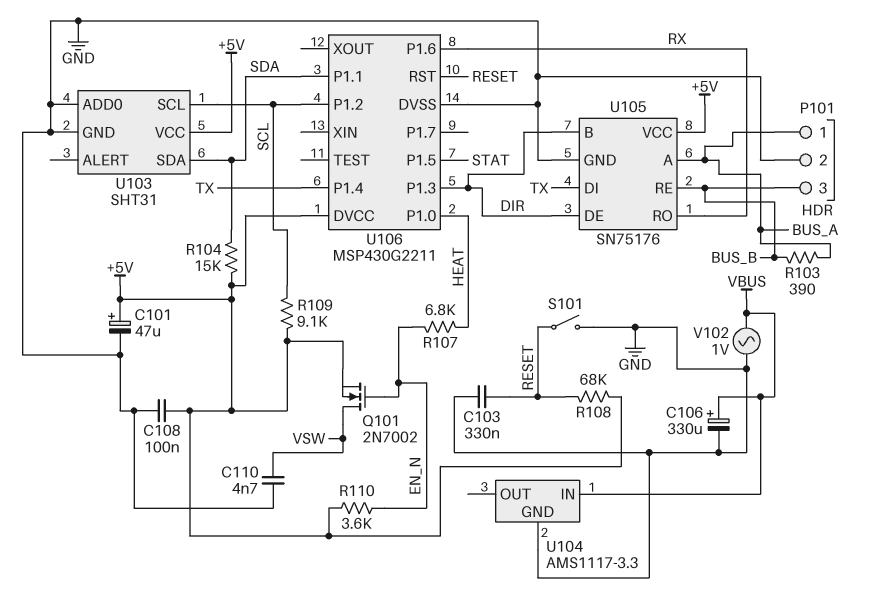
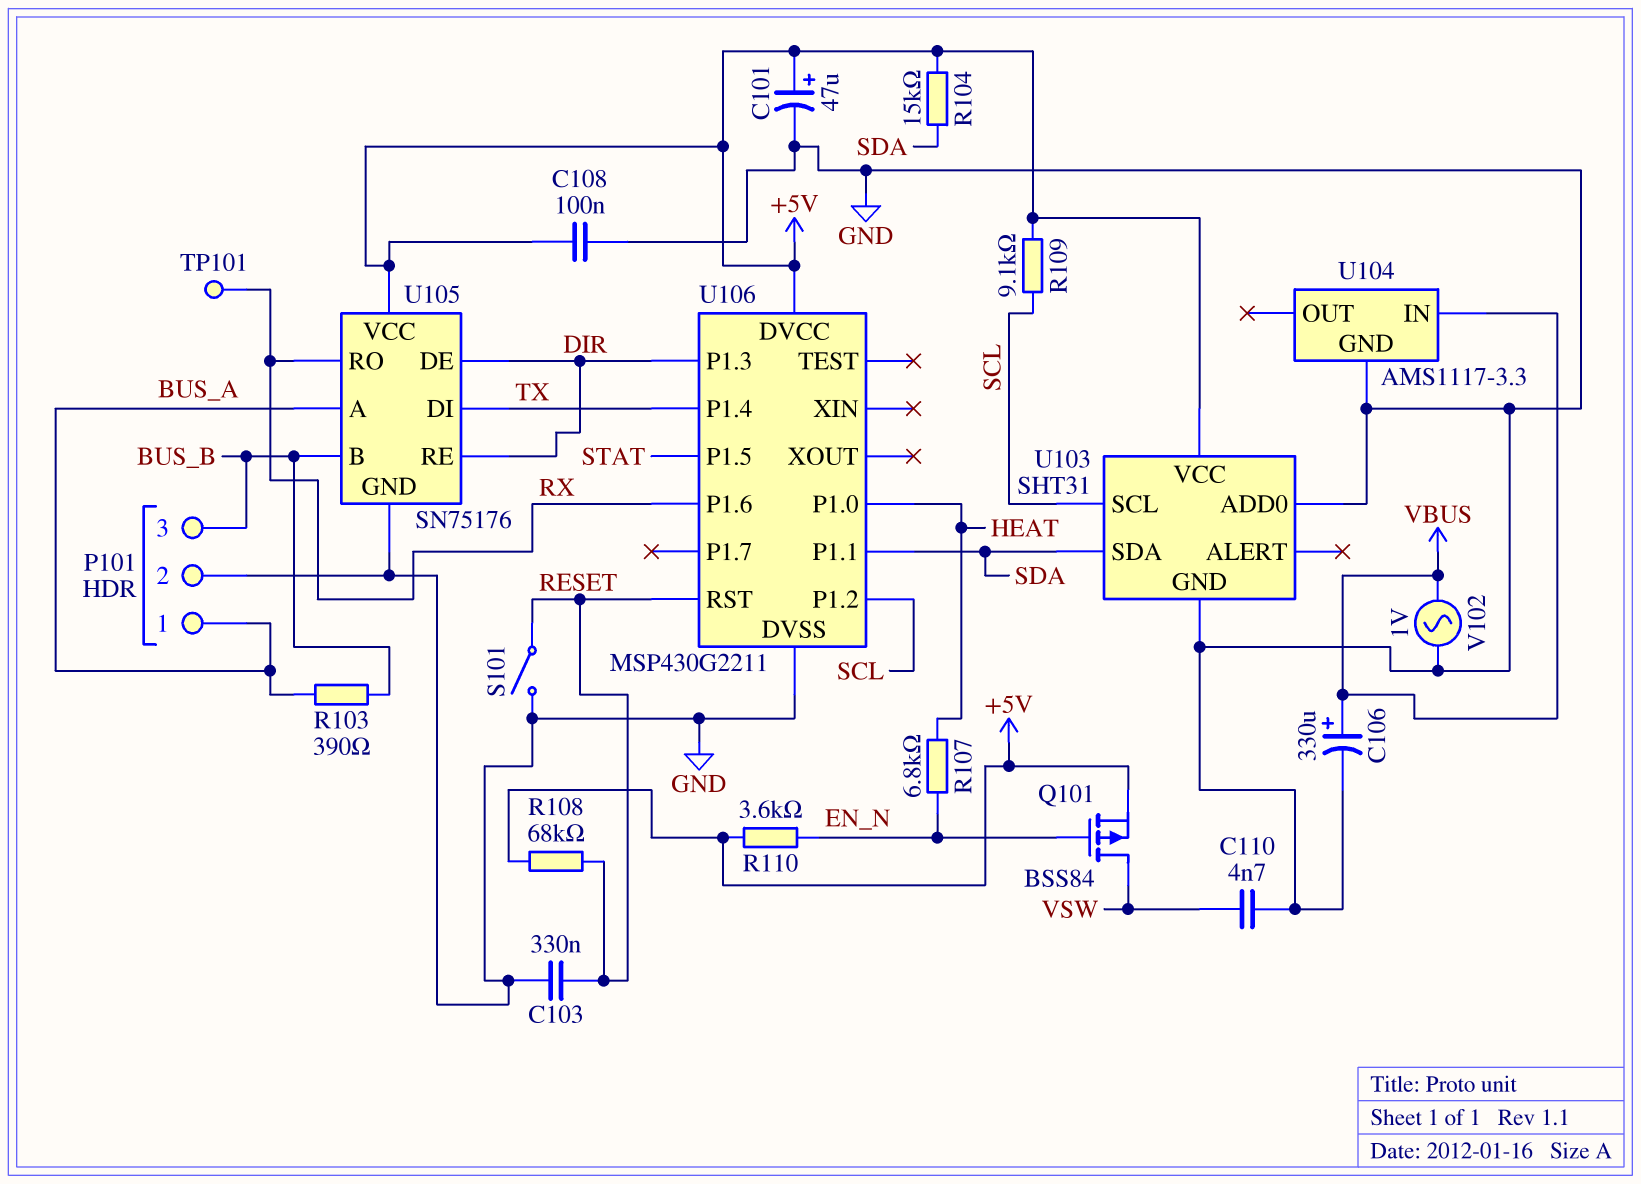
Q101: NMOS 2N7002 (G EN_N, D VSW, S +5V) -> PMOS BSS84 (G EN_N, D VSW, S +5V)
TP101: none -> test point (RX)
U105 pin B: DIR -> BUS_B
U105 pin RE: BUS_B -> DIR

